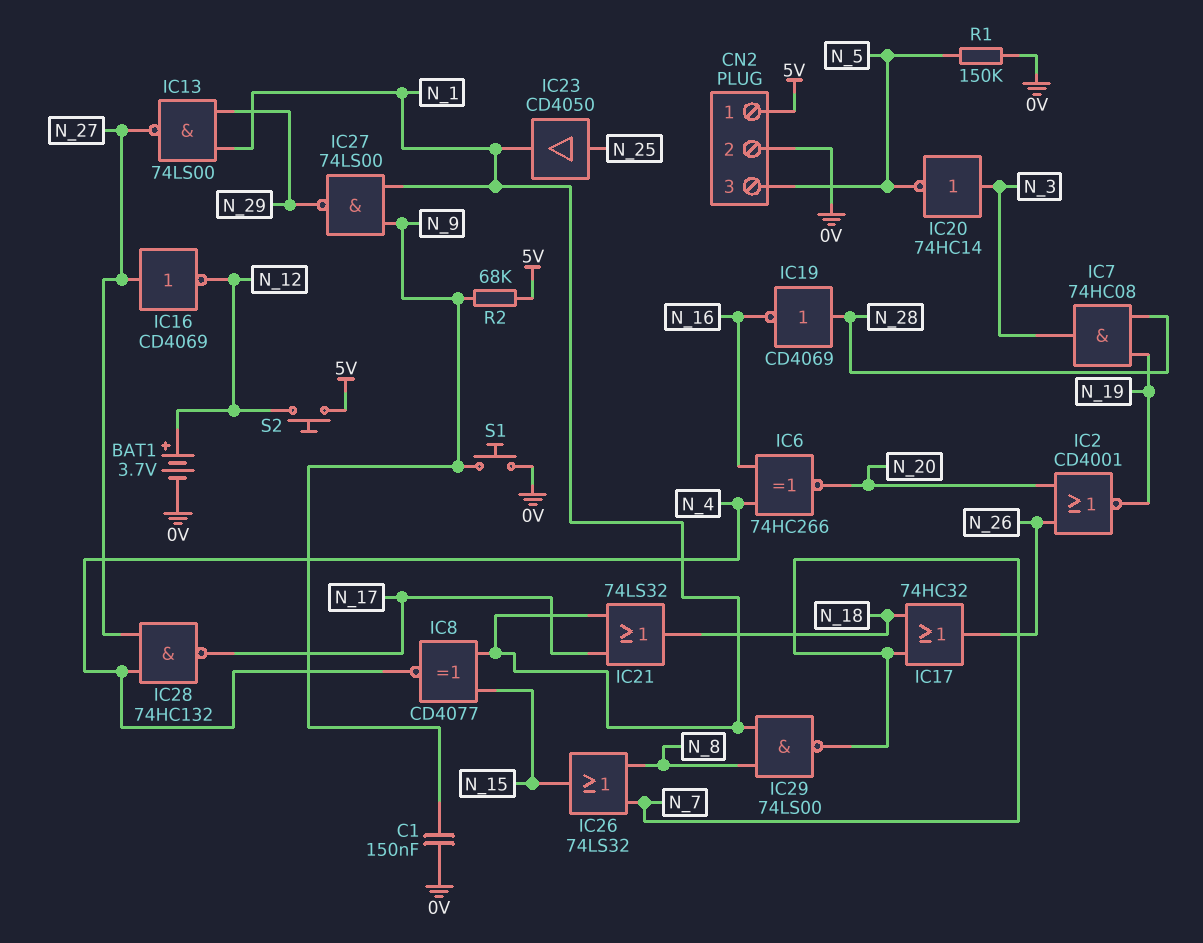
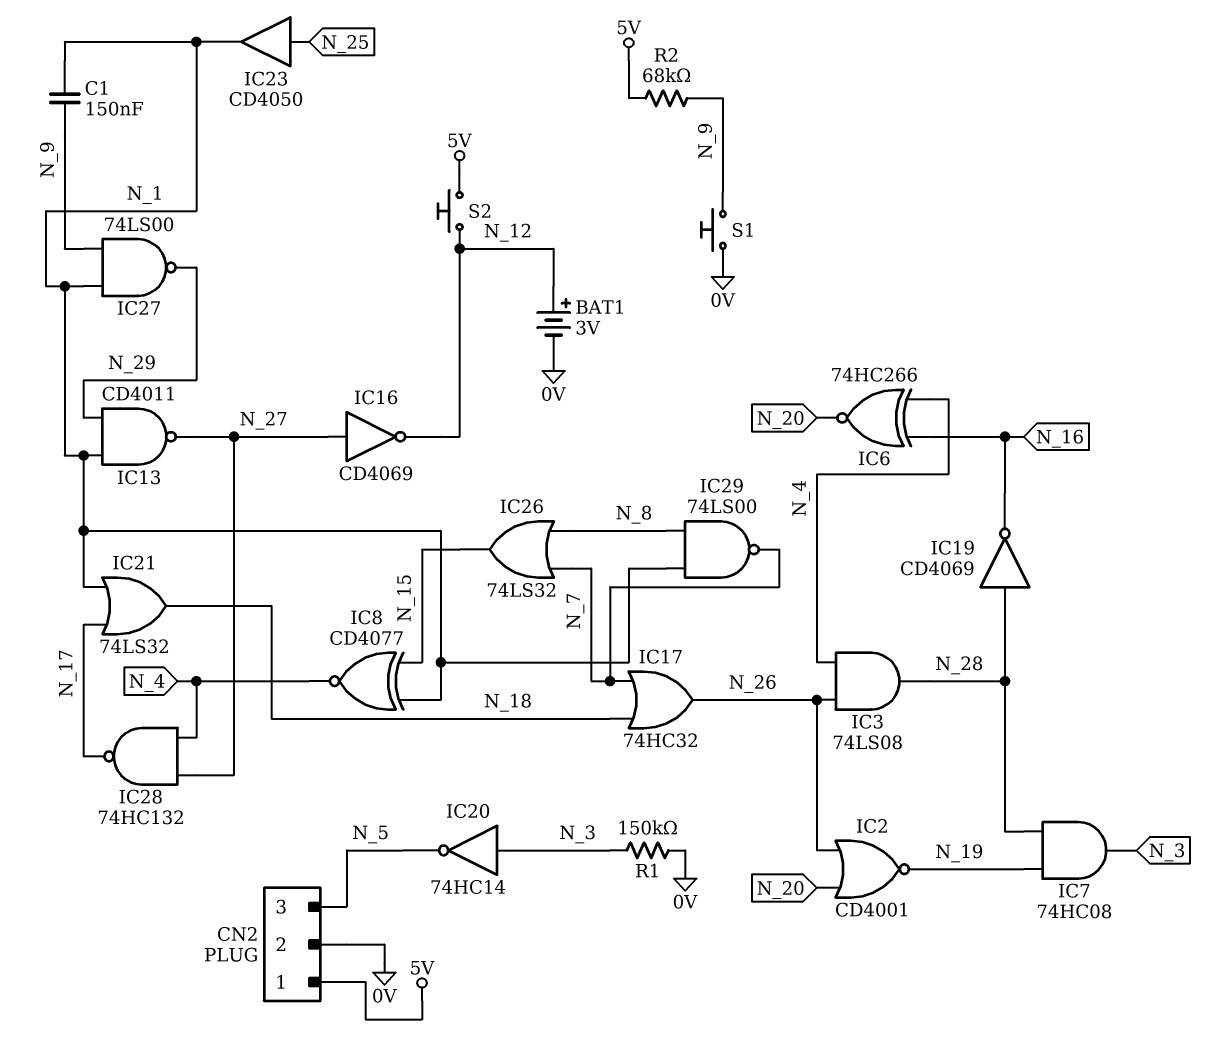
BAT1: 3.7V (plus N_12, minus 0V) -> 3V (plus N_12, minus 0V)
C1: 150nF (0V, N_9) -> 150nF (N_1, N_9)
IC3: none -> AND 74LS08 (in N_4, in N_26, out N_28)
IC13: NAND 74LS00 (in N_1, in N_29, out N_27) -> NAND CD4011 (in N_1, in N_29, out N_27)
R1: 150k (0V, N_5) -> 150k (0V, N_3)

